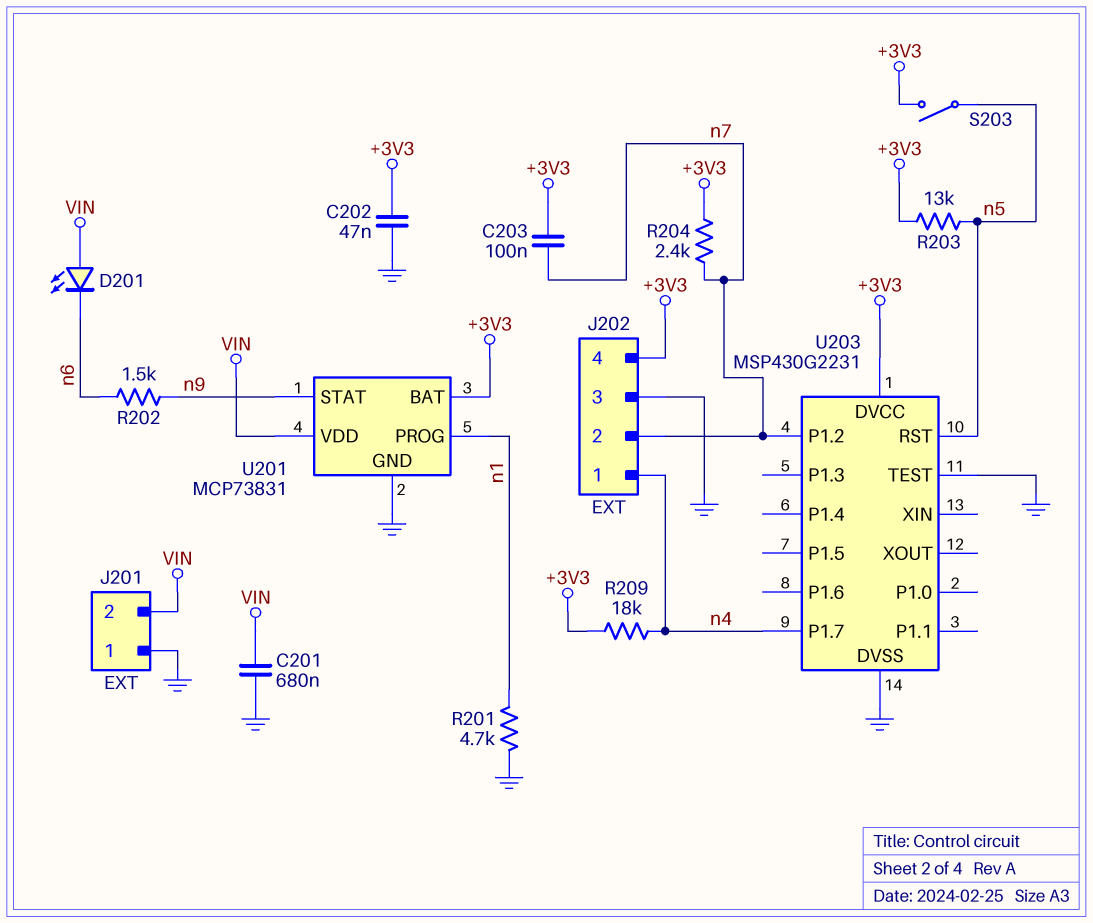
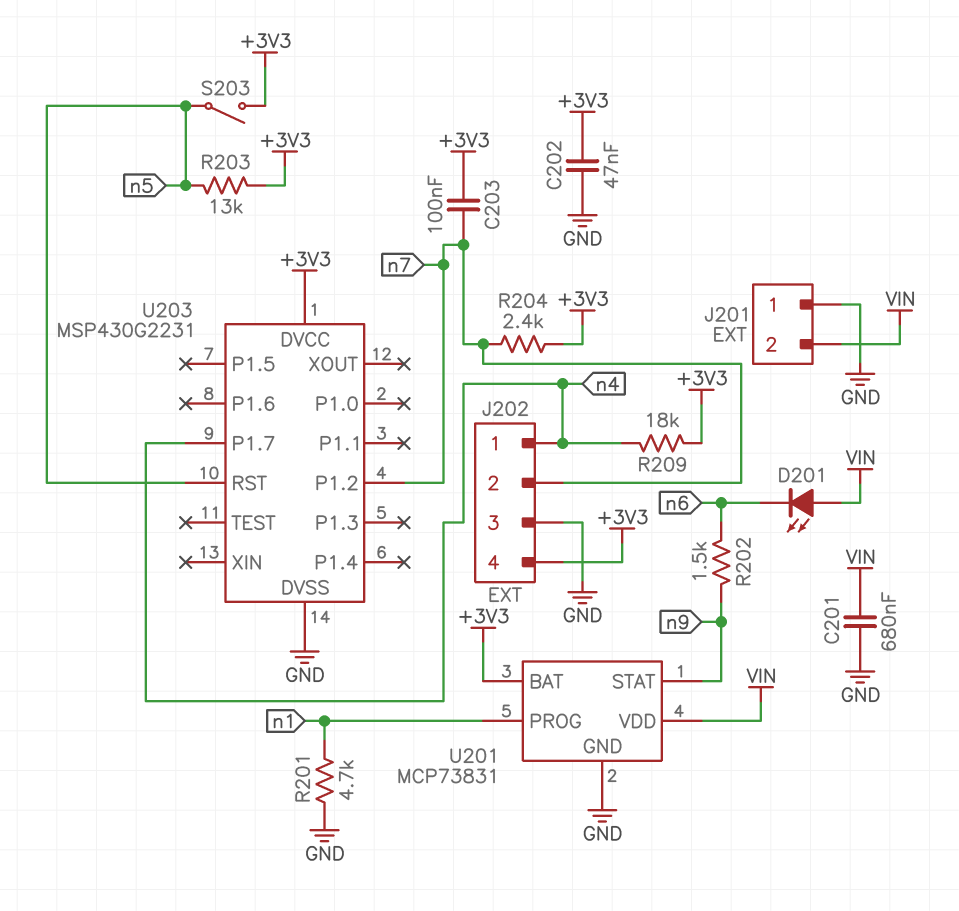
U203 pin TEST: GND -> none

